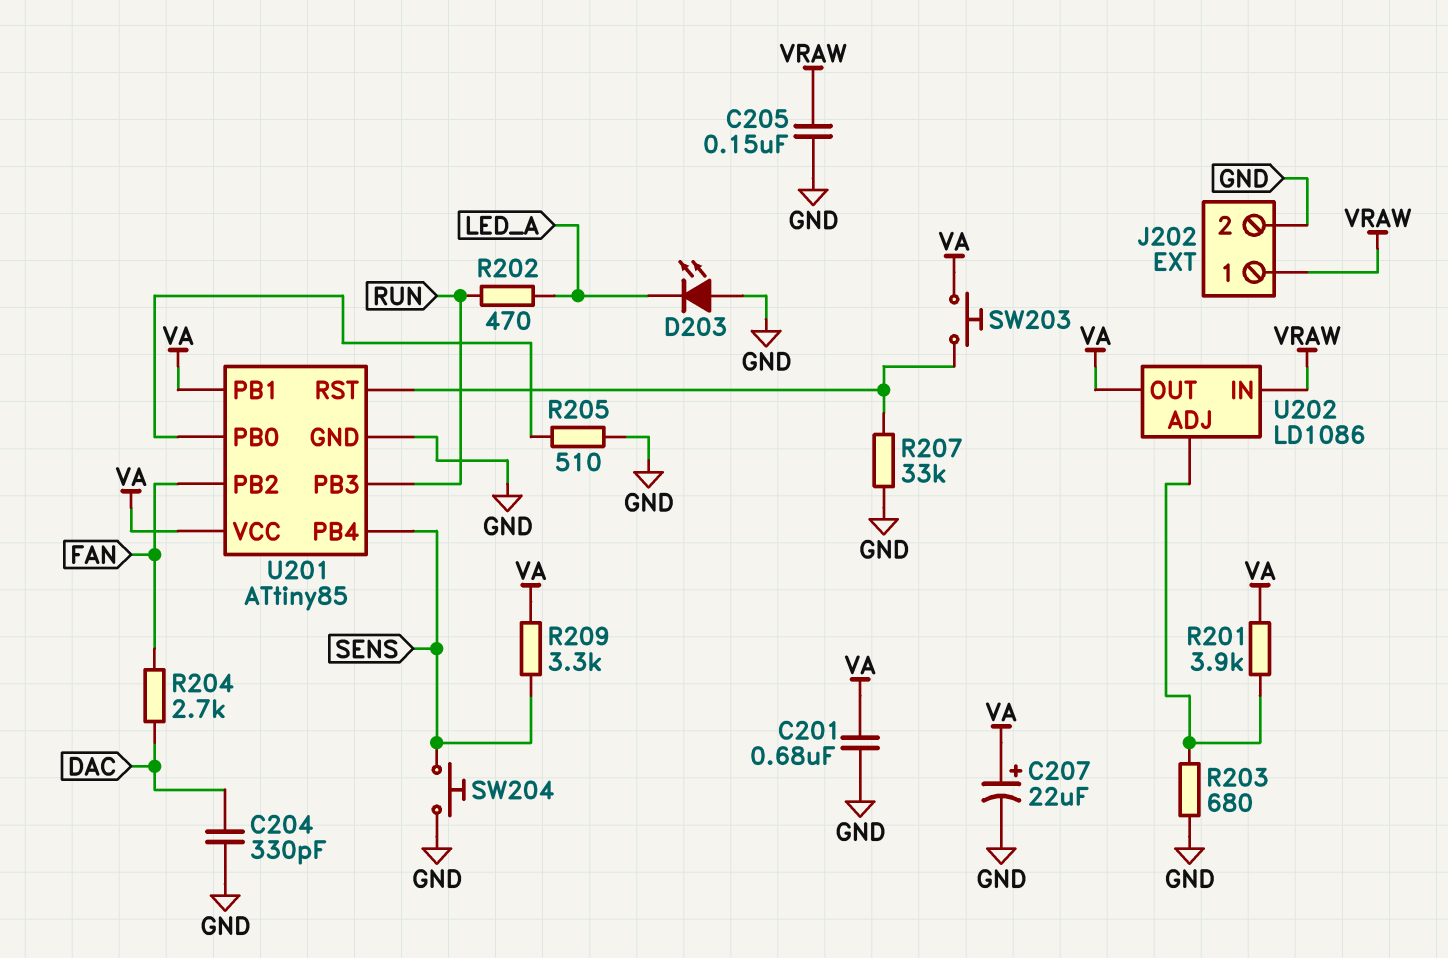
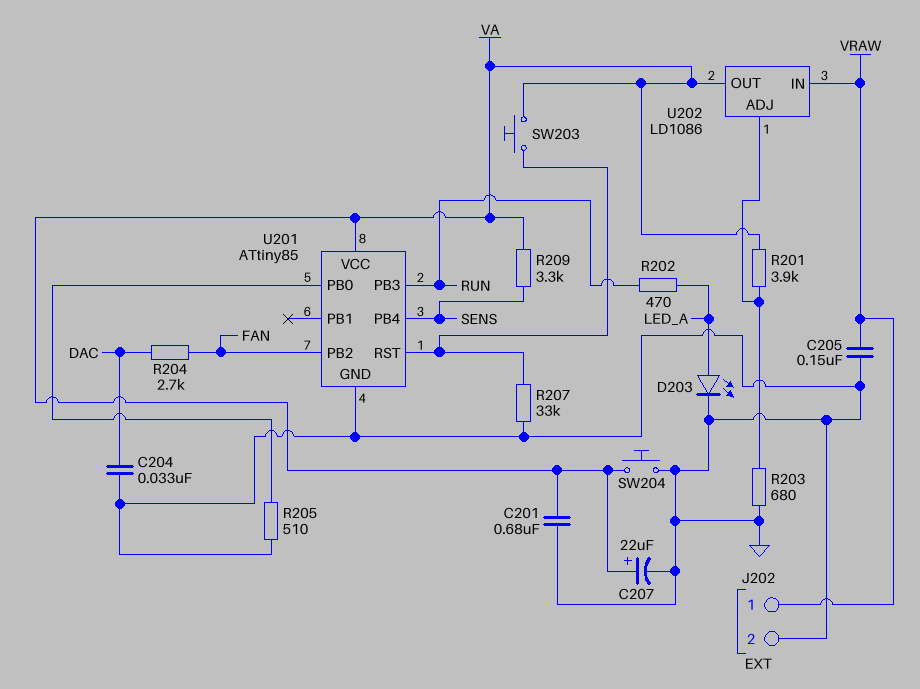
C204: 330pF (DAC, GND) -> 33nF (DAC, GND)
D203: LED (A GND, K LED_A) -> LED (A LED_A, K GND)
SW204: button (GND, SENS) -> button (GND, VA)
U201 pin PB1: VA -> none

